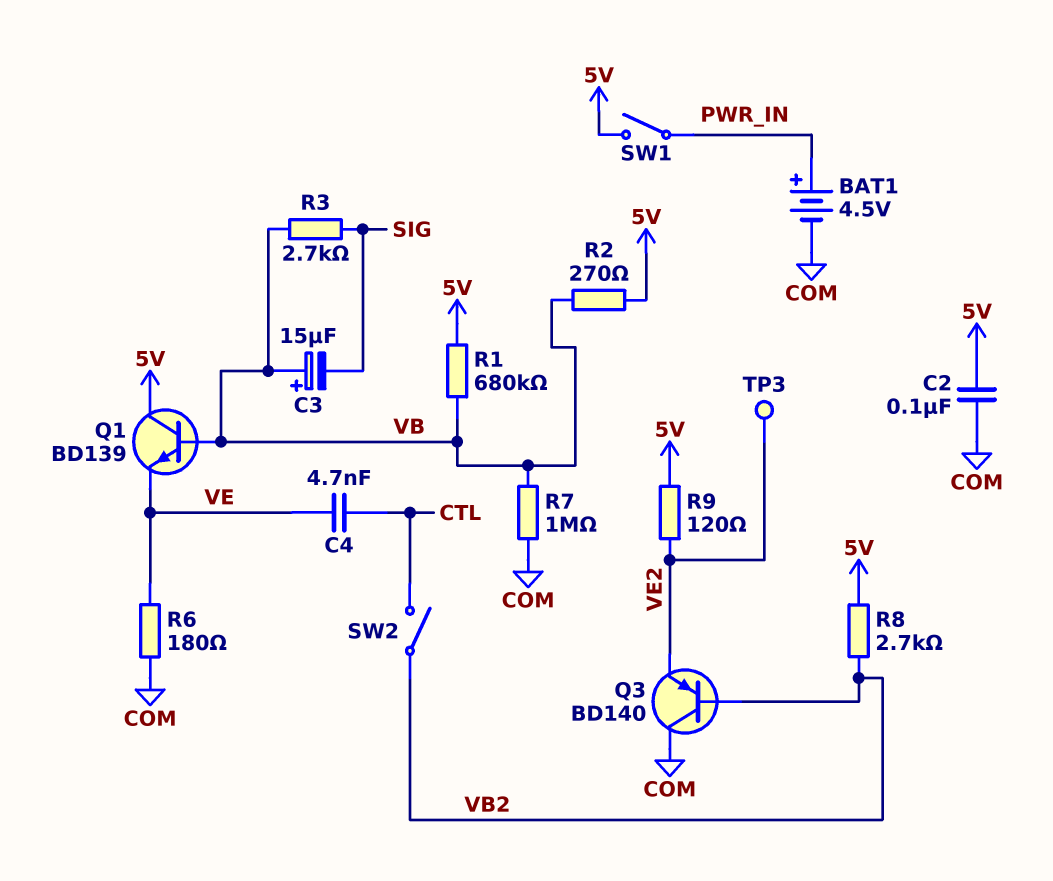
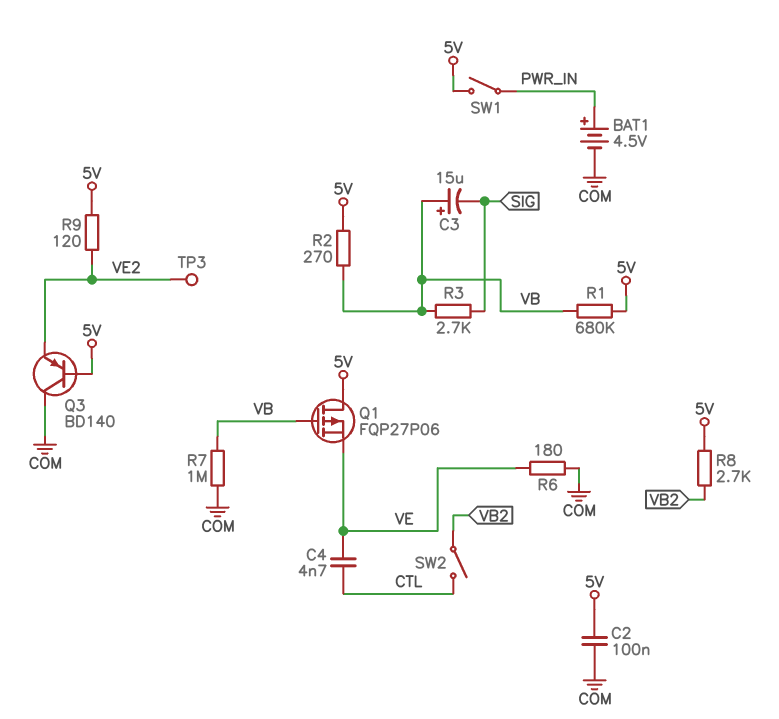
Q1: NPN BD139 (B VB, C 5V, E VE) -> PMOS FQP27P06 (G VB, D 5V, S VE)
Q3: PNP BD140 (B VB2, C COM, E VE2) -> PNP BD140 (B 5V, C COM, E VE2)

